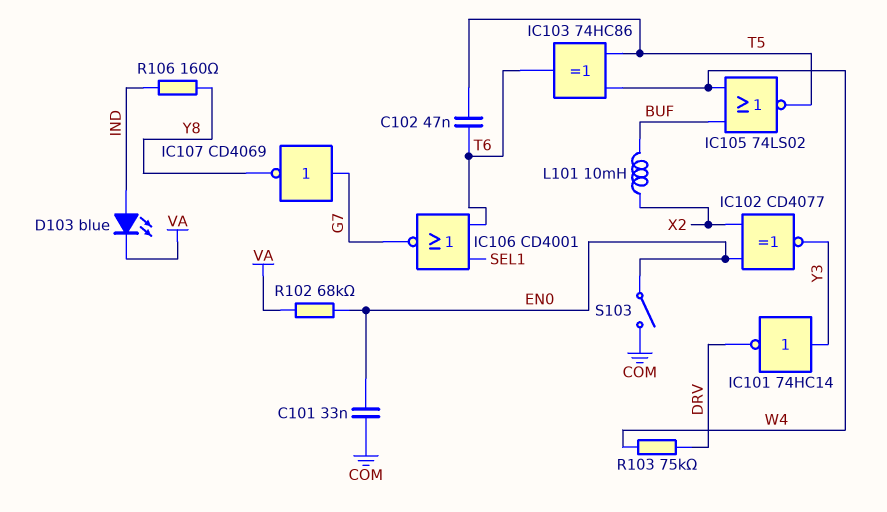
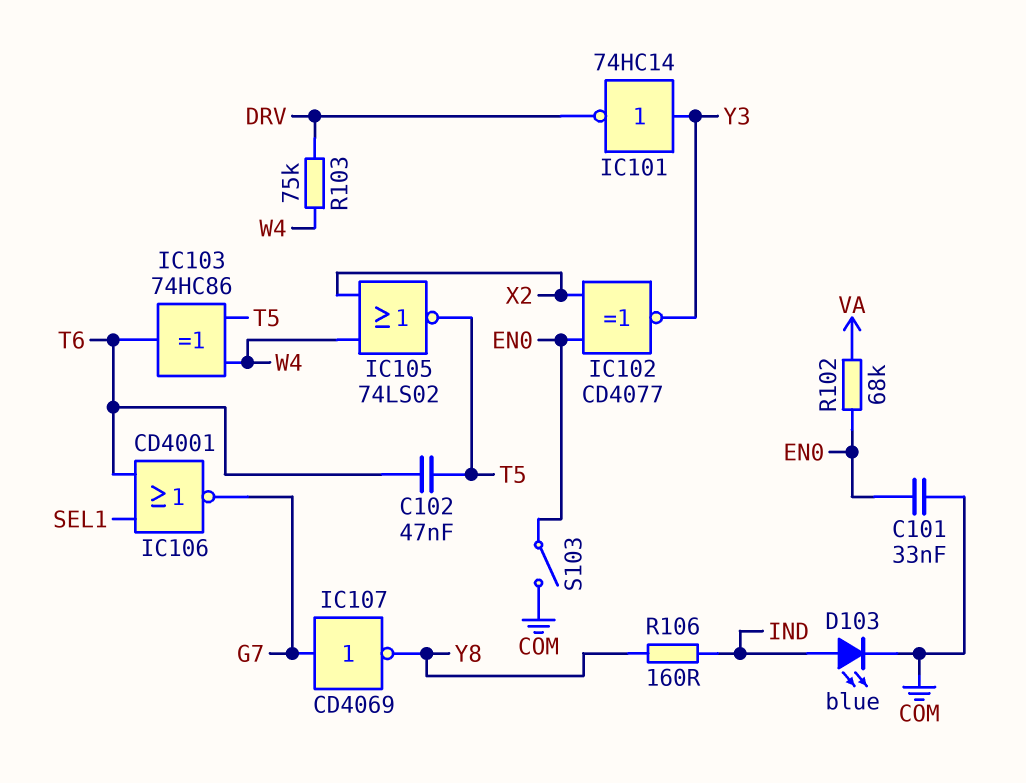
D103: LED blue (A IND, K VA) -> LED blue (A IND, K COM)
IC105: NOR 74LS02 (in BUF, in W4, out T5) -> NOR 74LS02 (in W4, in X2, out T5)
L101: 10mH (BUF, X2) -> none

